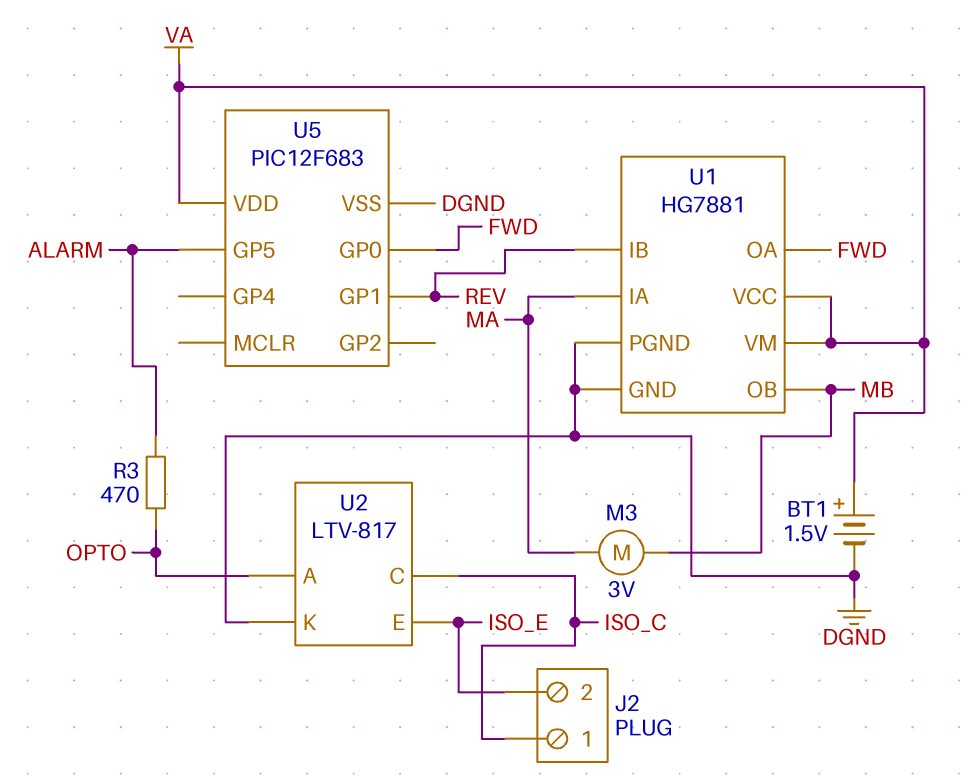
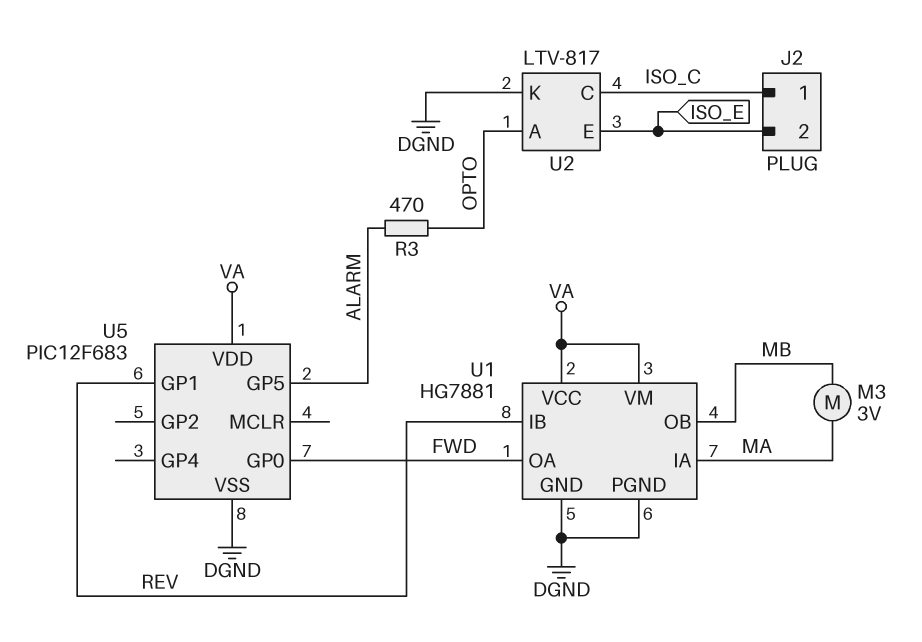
BT1: 1.5V (plus VA, minus DGND) -> none

